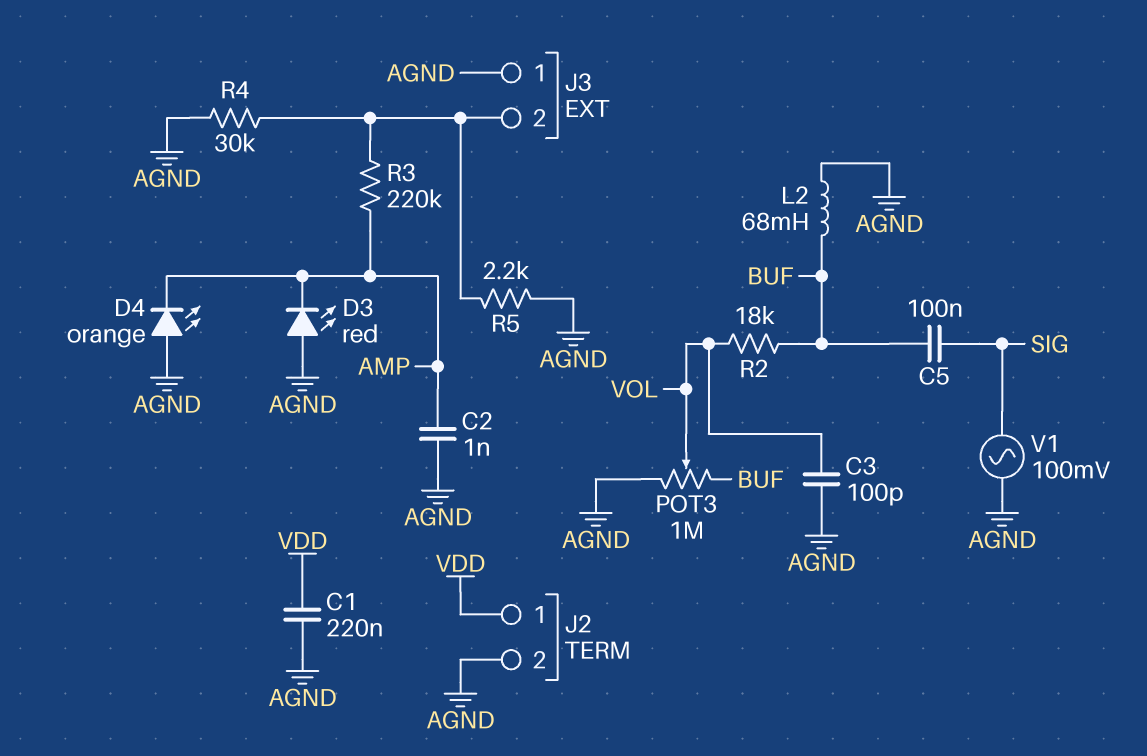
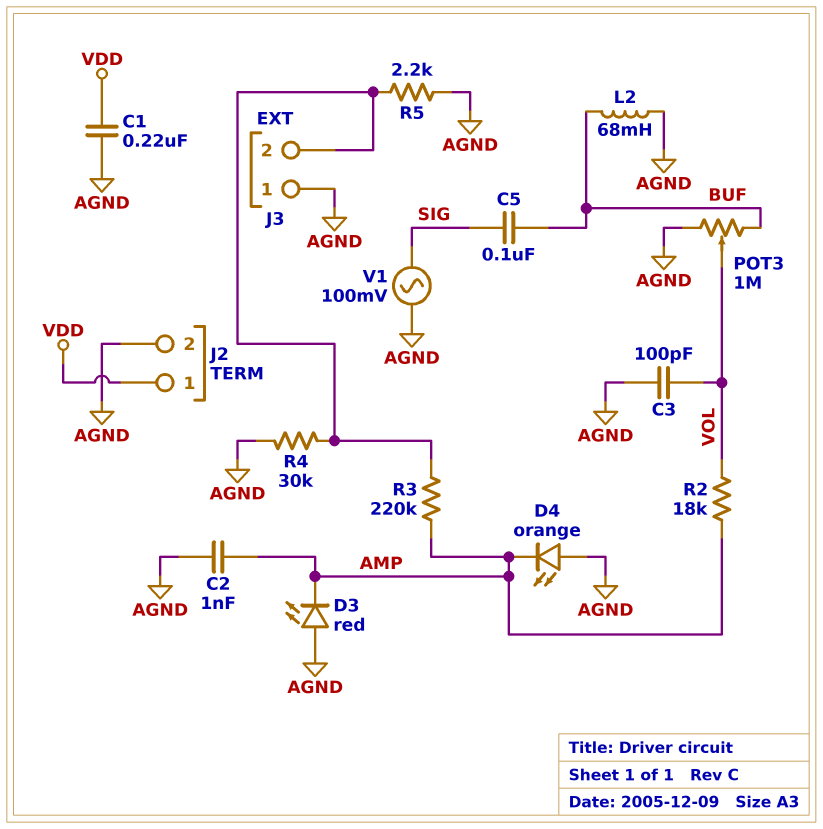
R2: 18k (BUF, VOL) -> 18k (AMP, VOL)

